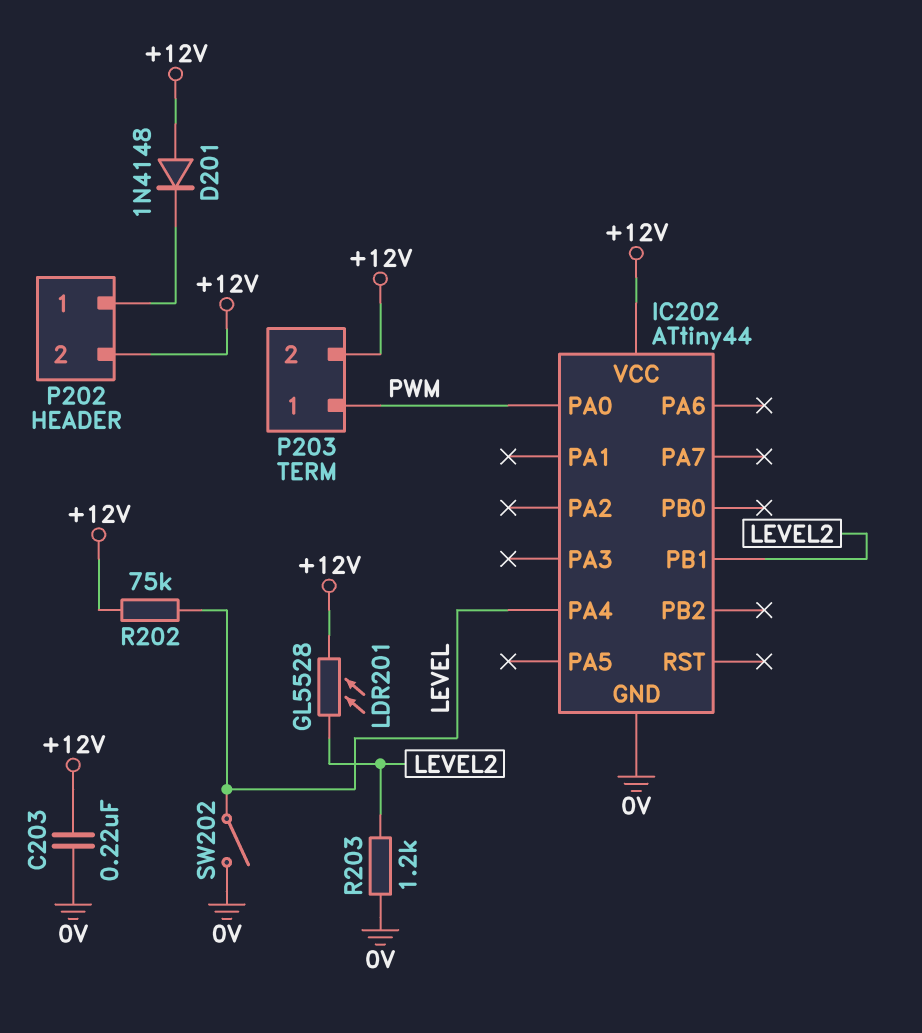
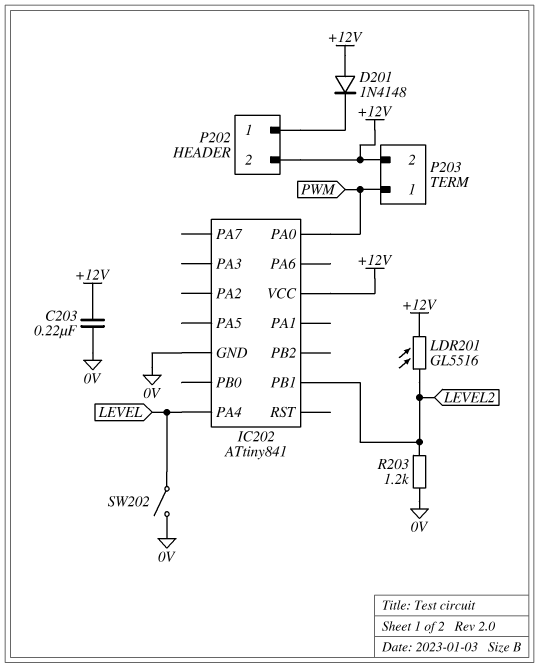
IC202: ATtiny44 -> ATtiny841
LDR201: GL5528 (+12V, LEVEL2) -> GL5516 (+12V, LEVEL2)
R202: 75k (+12V, LEVEL) -> none

